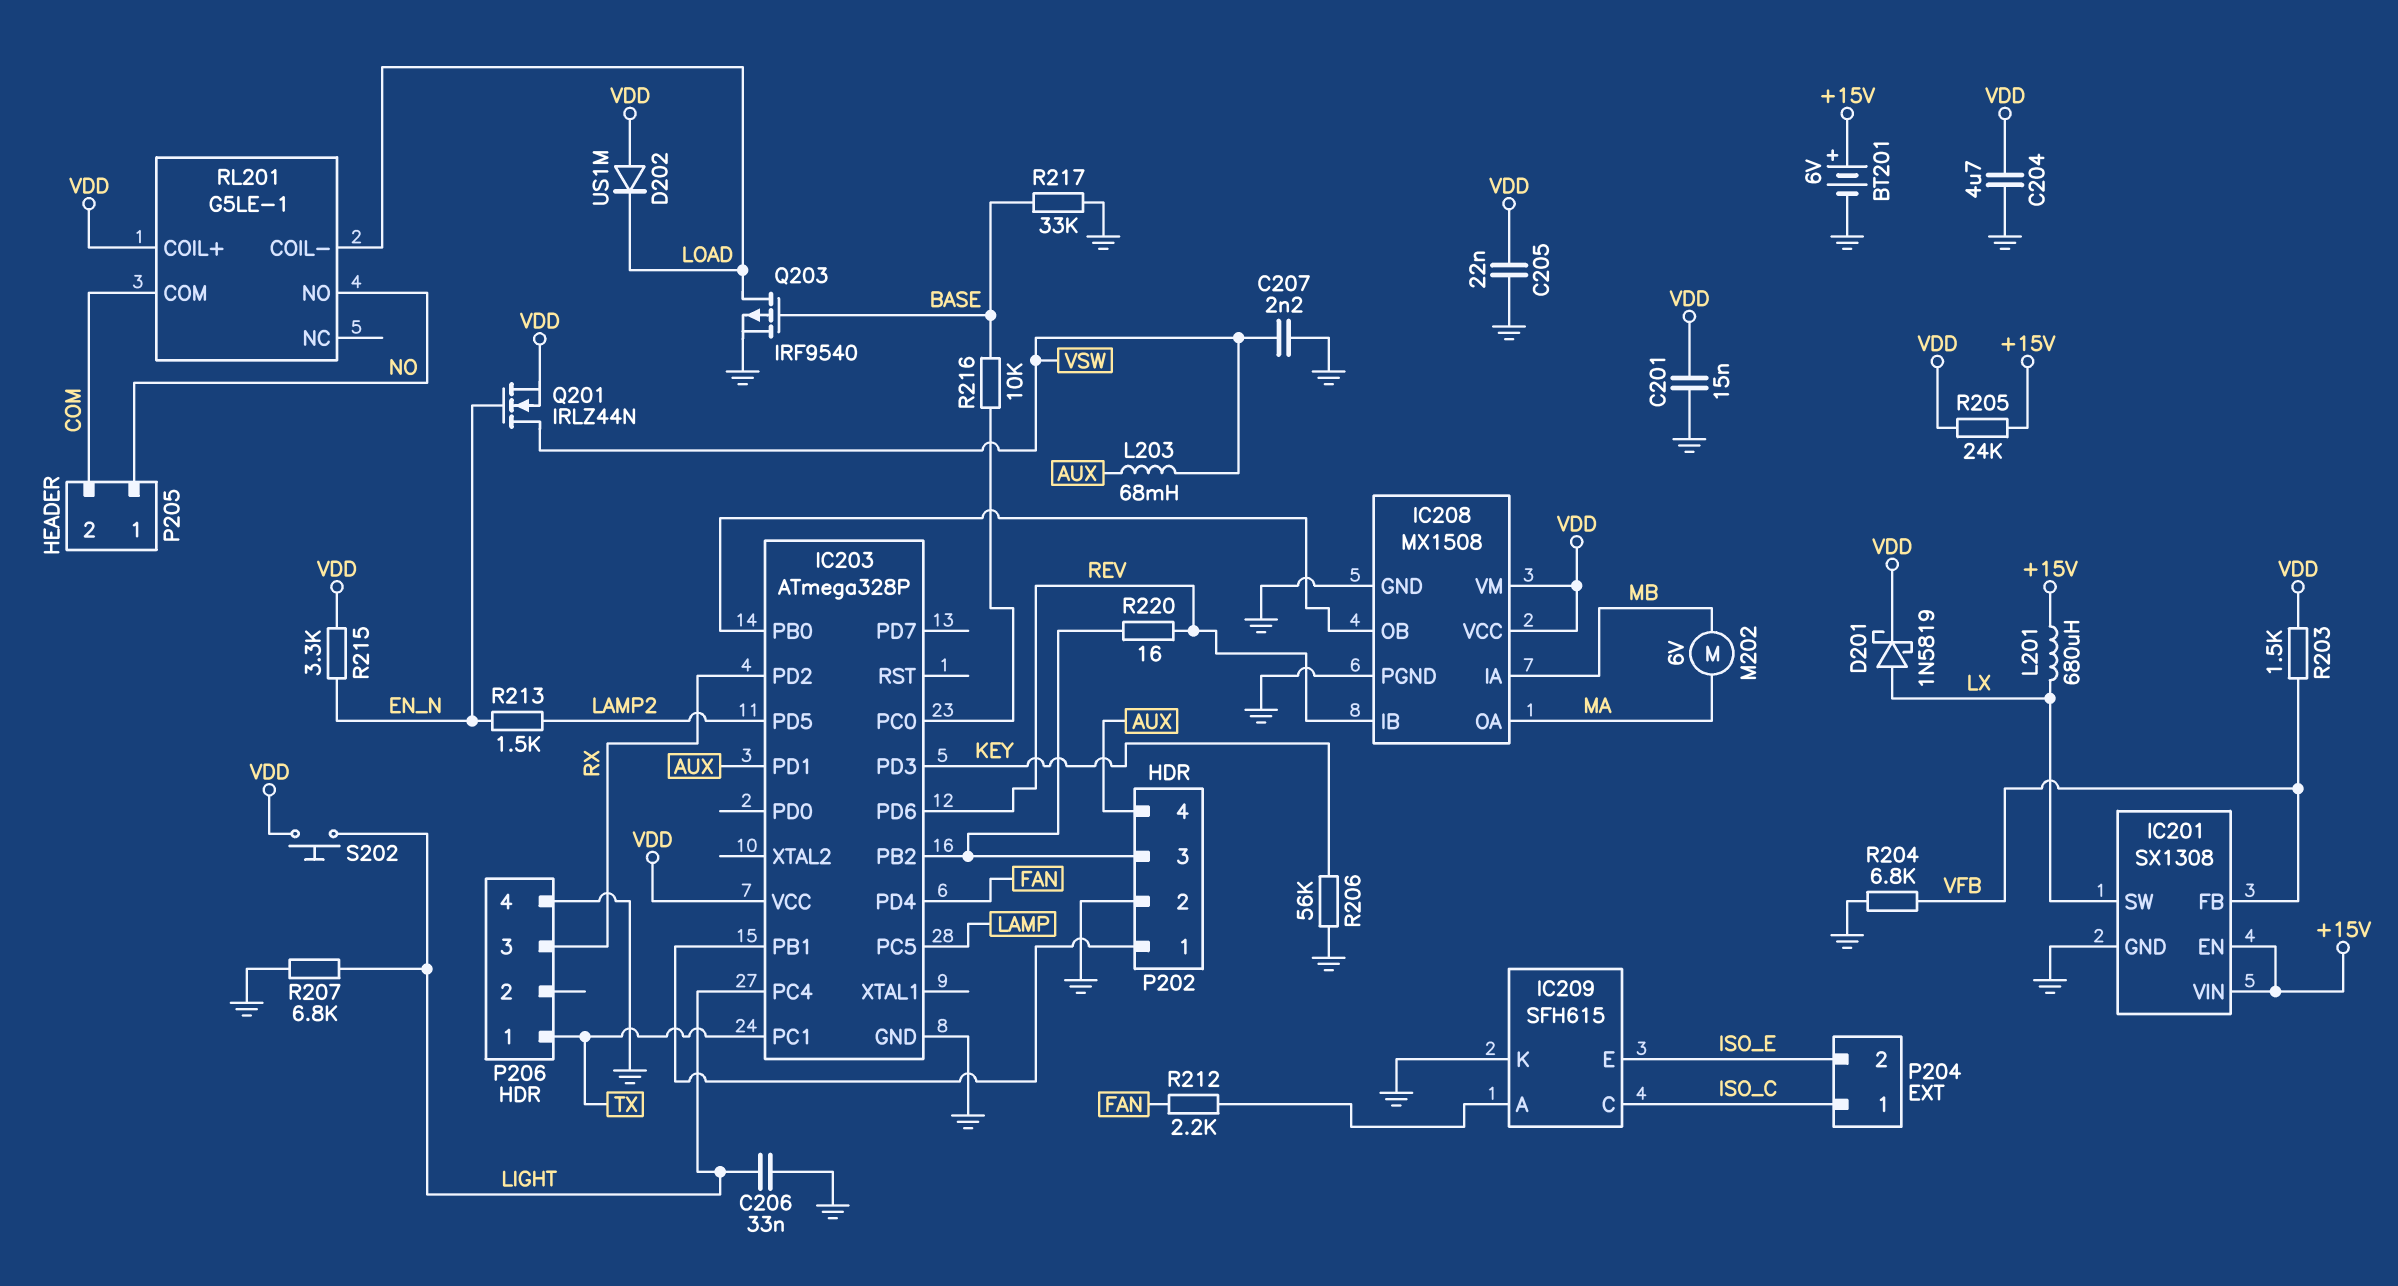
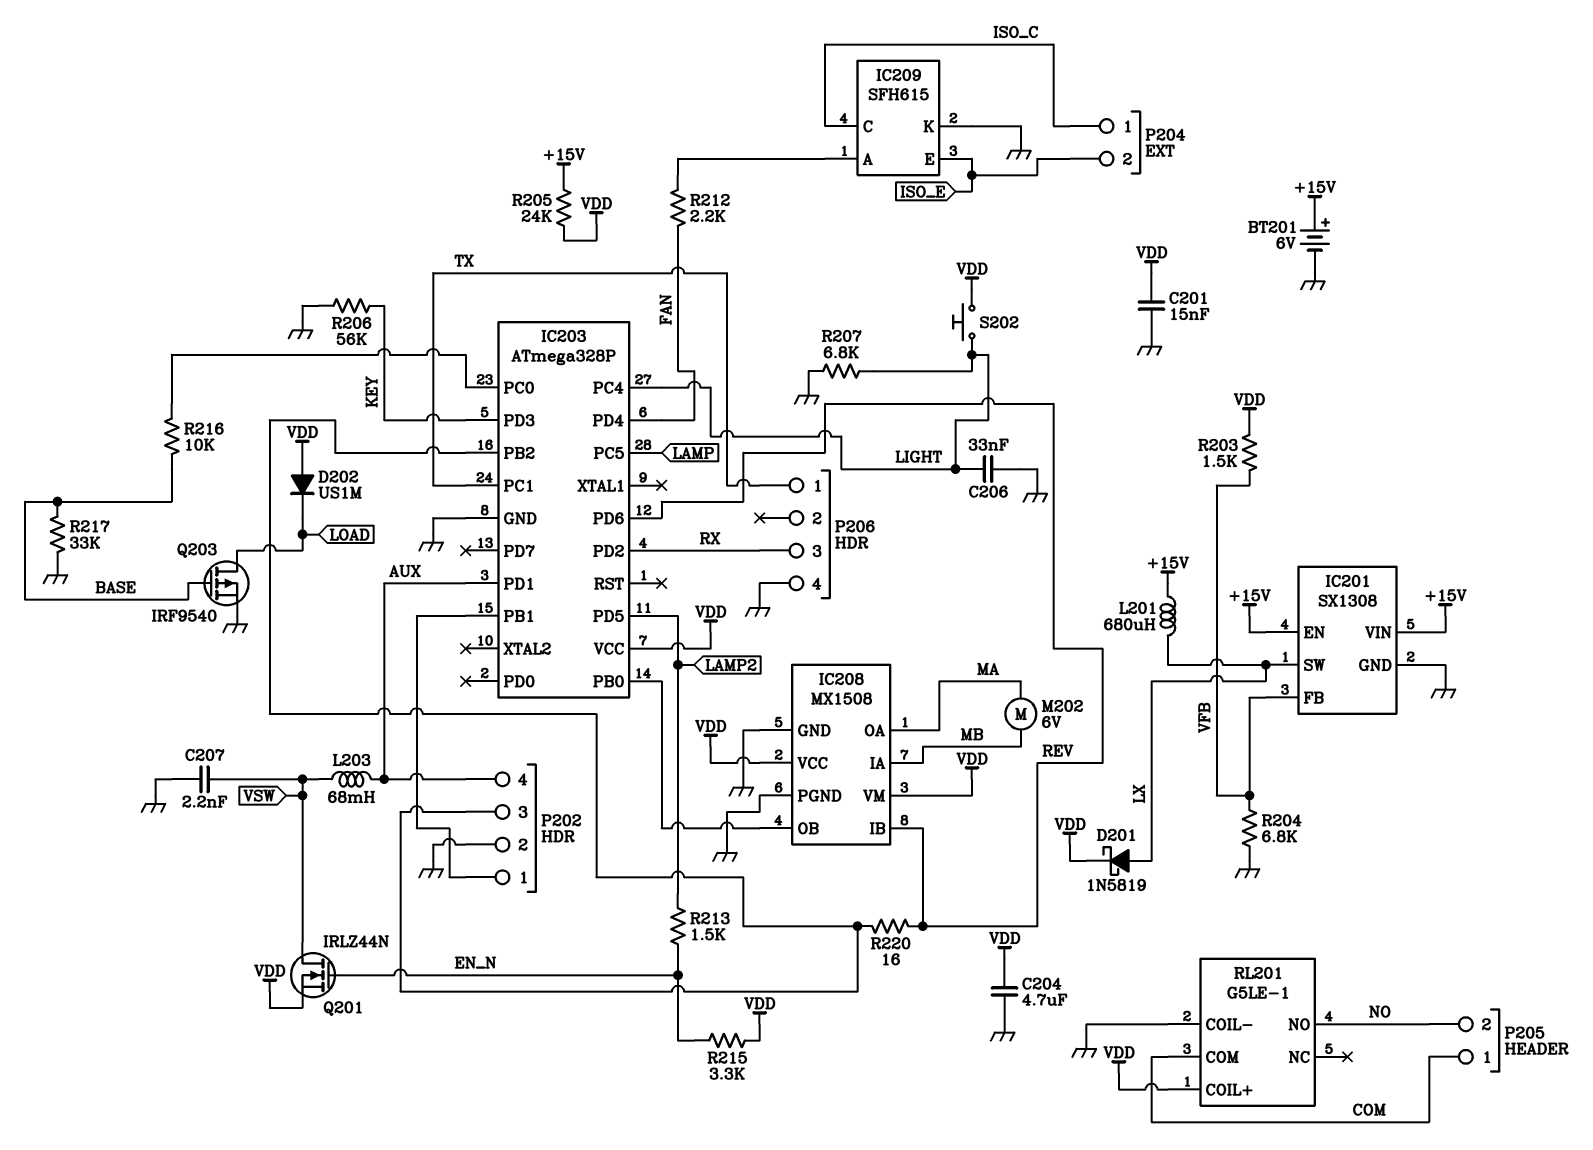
C205: 22nF (GND, VDD) -> none
P205 pin 1: NO -> COM
P205 pin 2: COM -> NO
RL201 pin COIL-: LOAD -> GND

